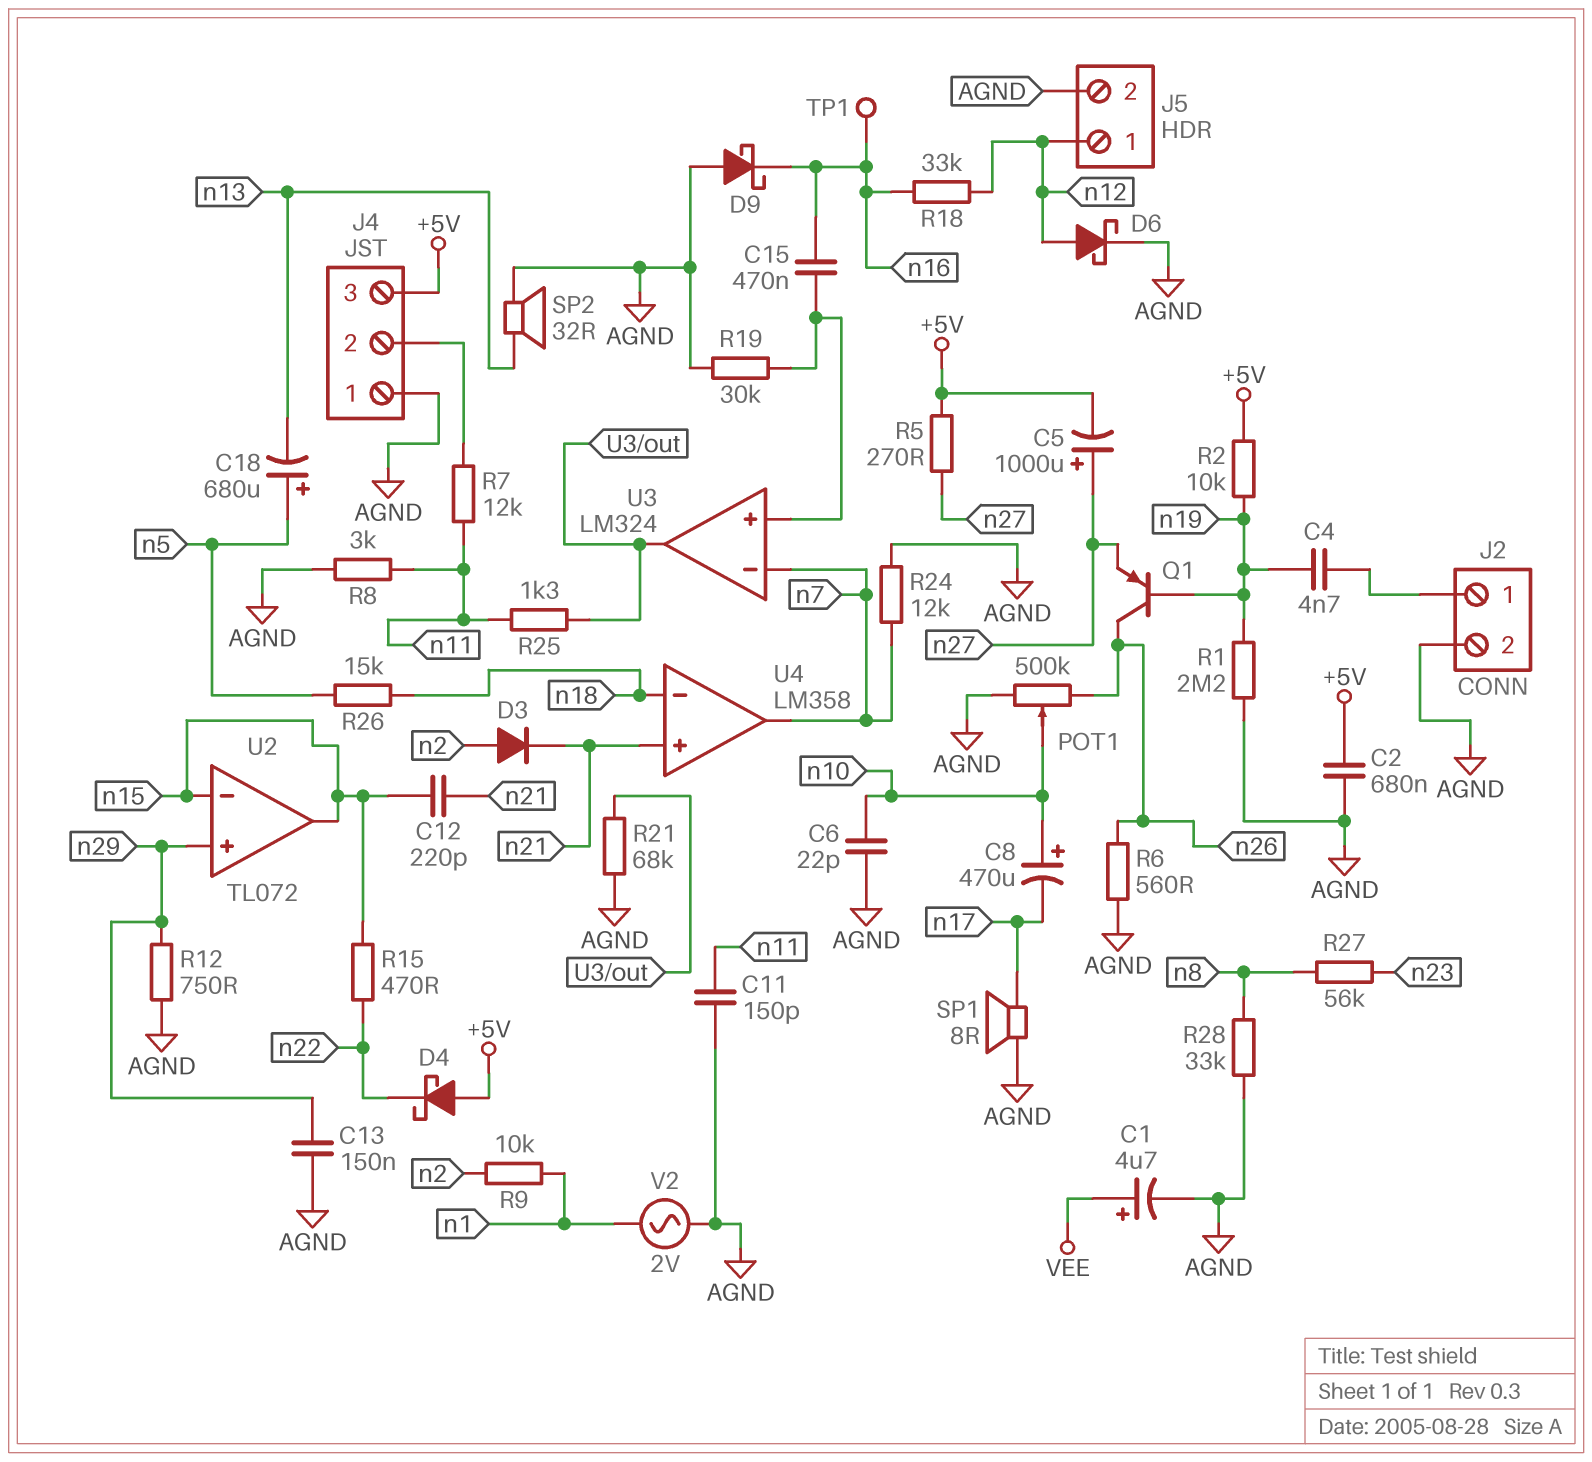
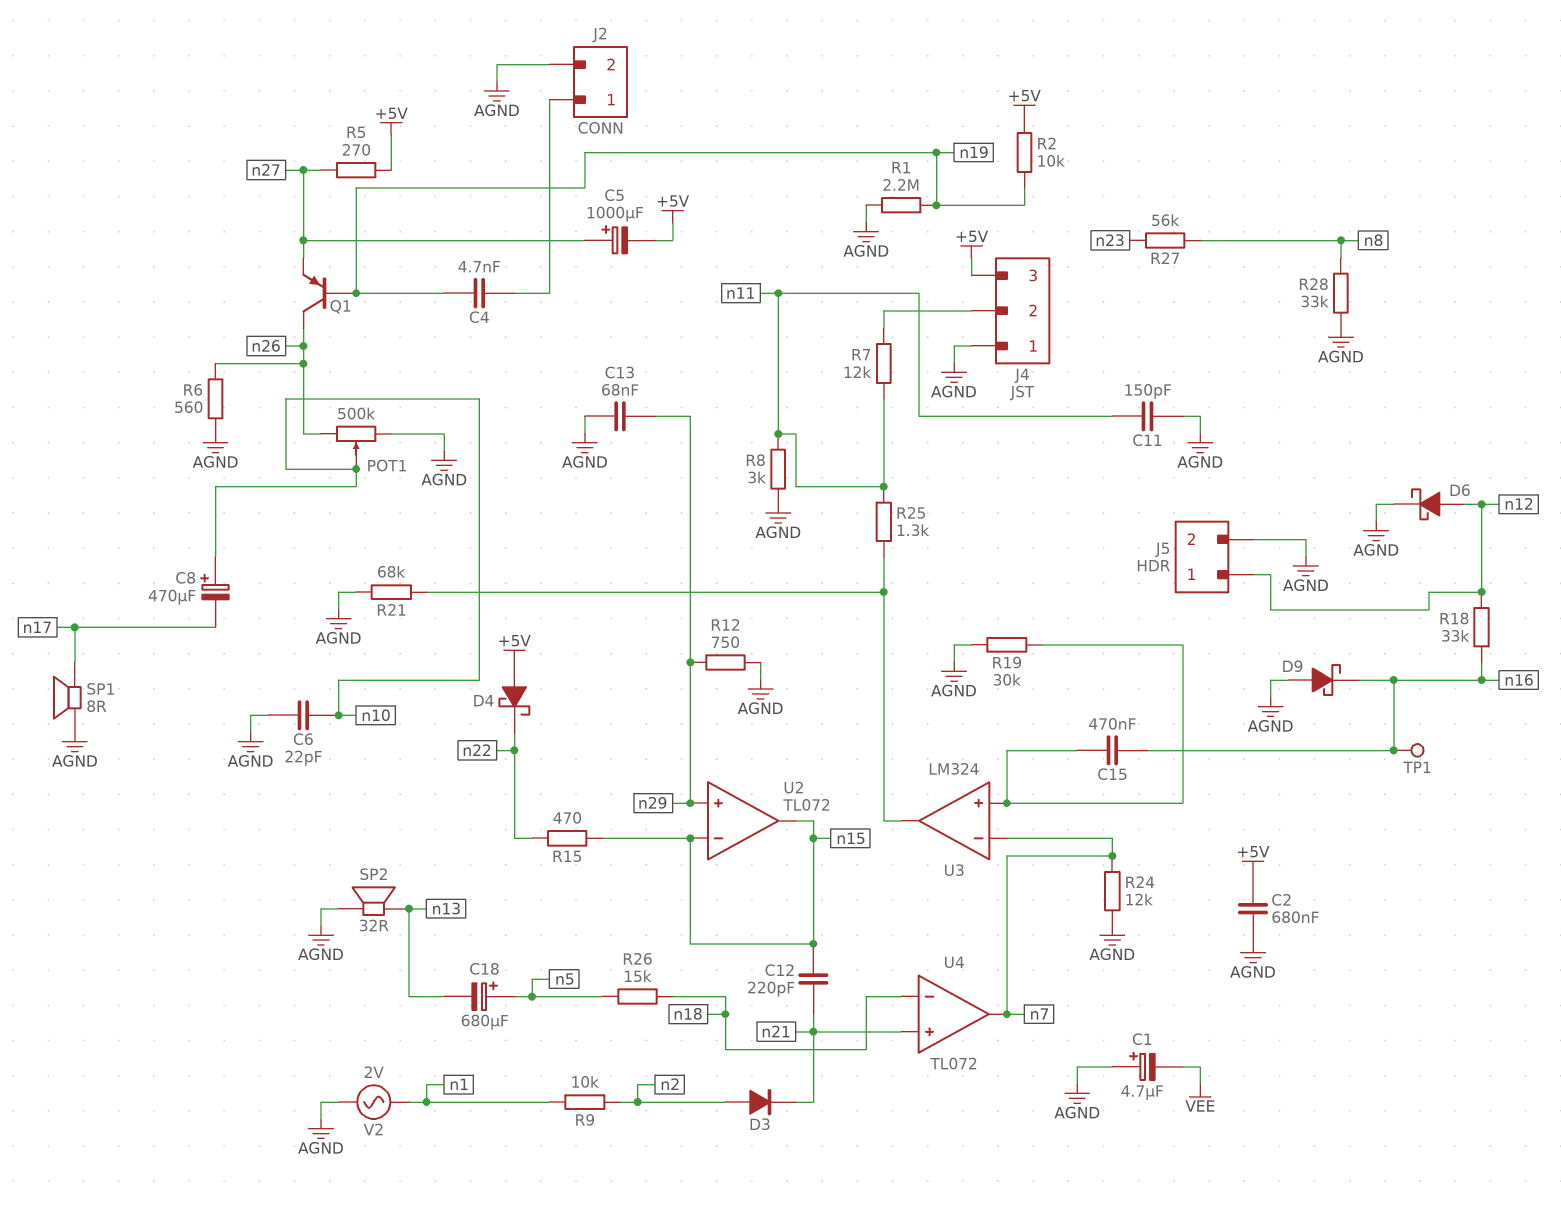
C1: 4.7uF (plus VEE, minus AGND) -> 4.7uF (plus AGND, minus VEE)
C13: 150nF (AGND, n29) -> 68nF (AGND, n29)
U4: LM358 -> TL072

